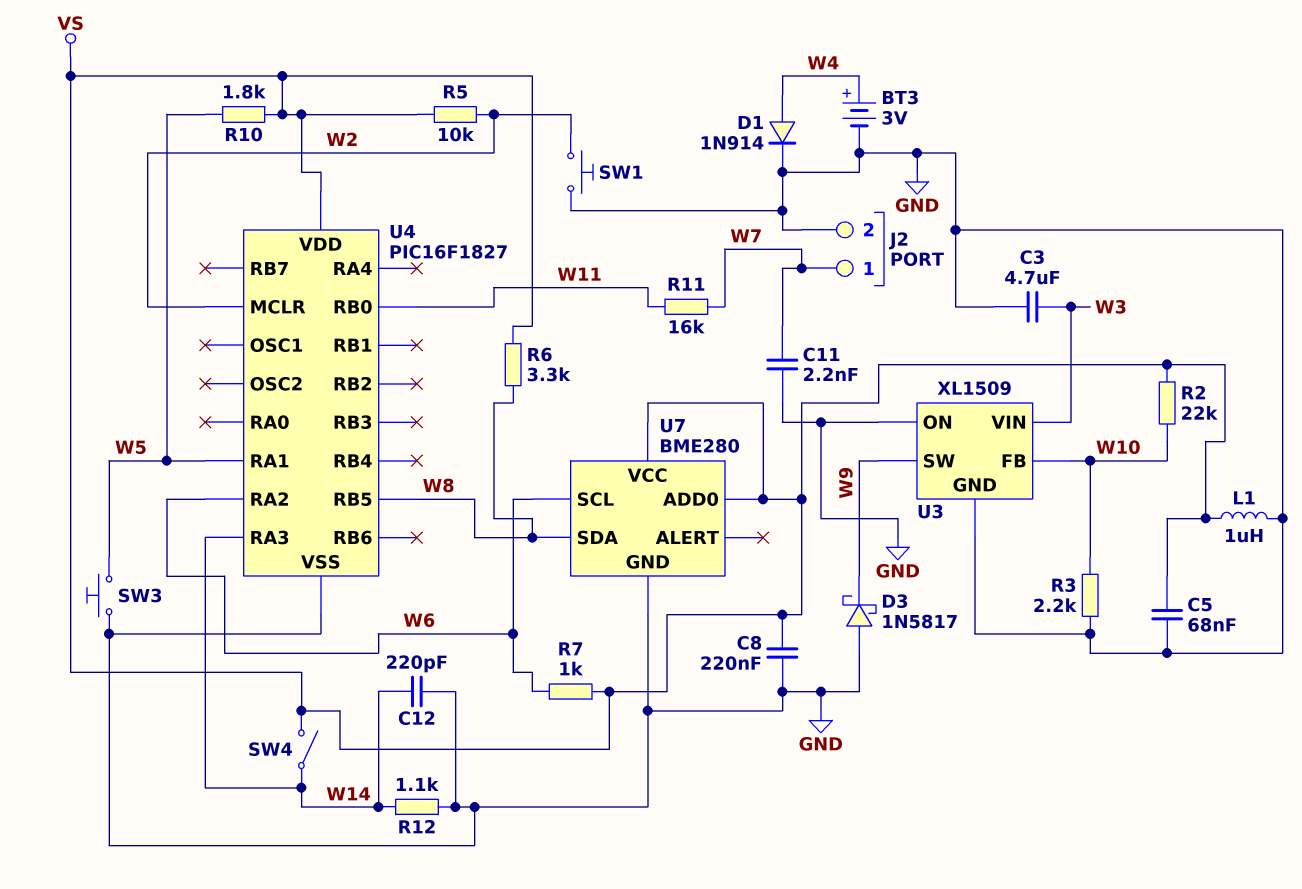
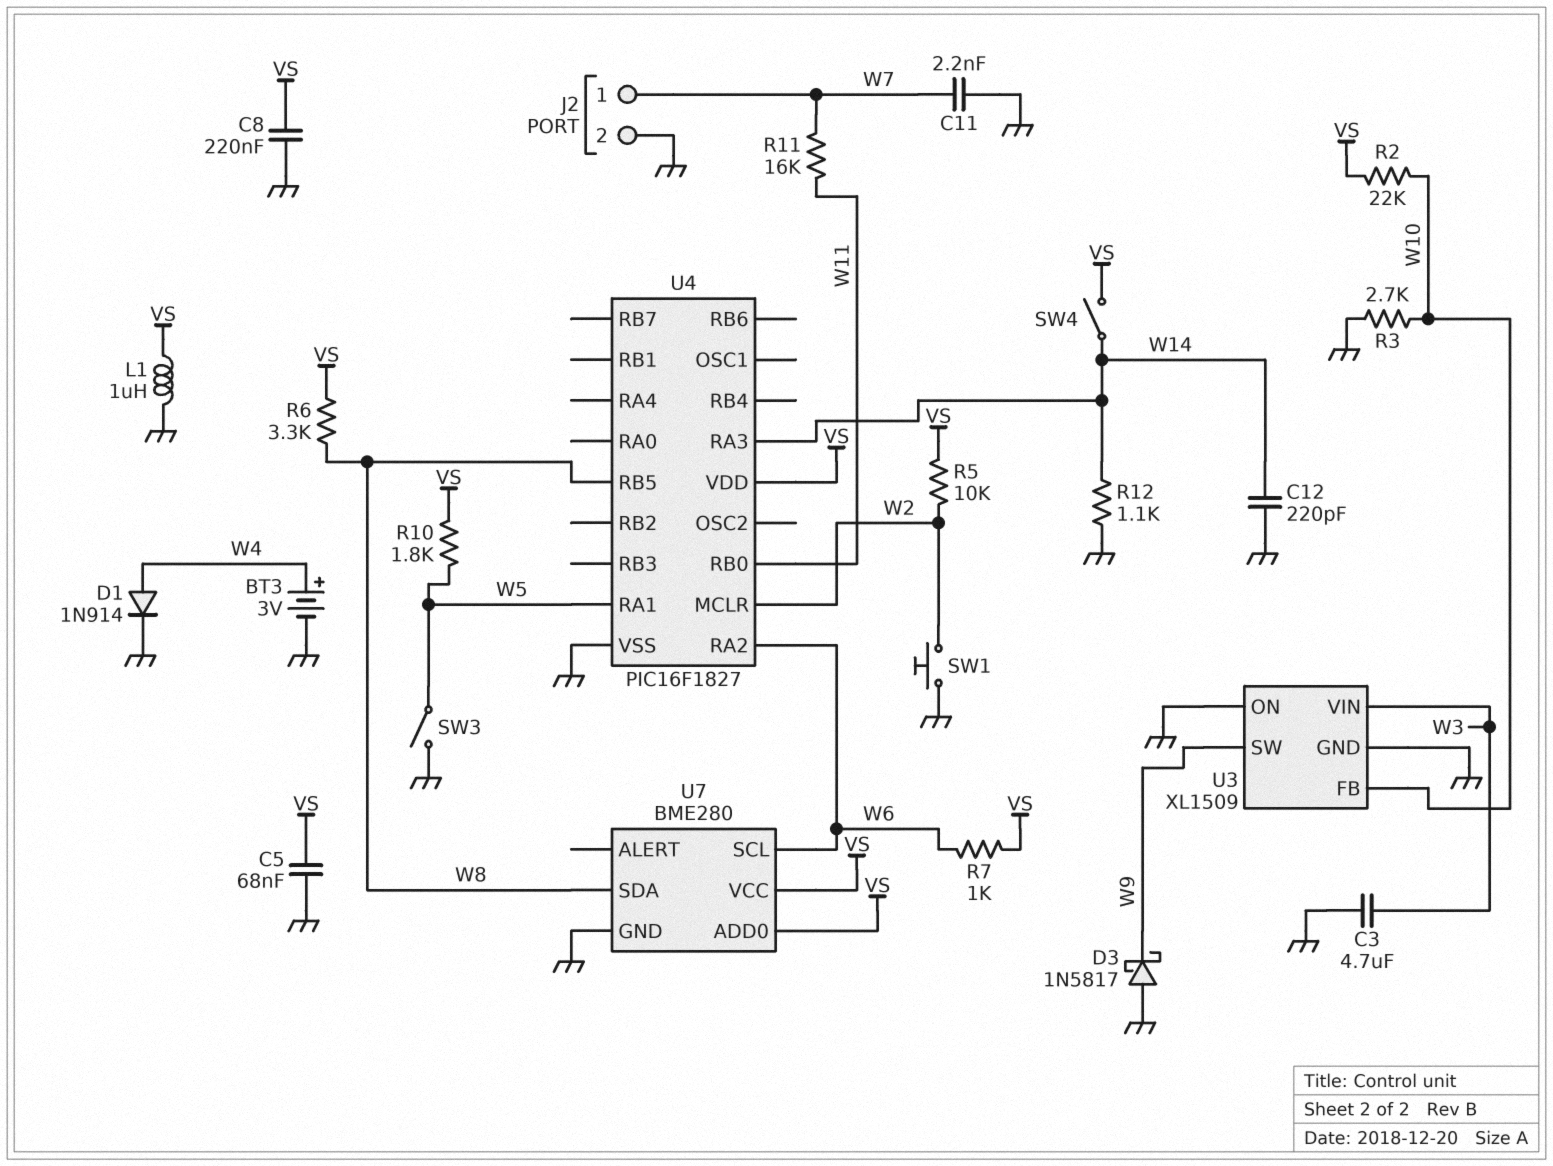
R3: 2.2k (GND, W10) -> 2.7k (GND, W10)
SW3: button (GND, W5) -> switch (GND, W5)

